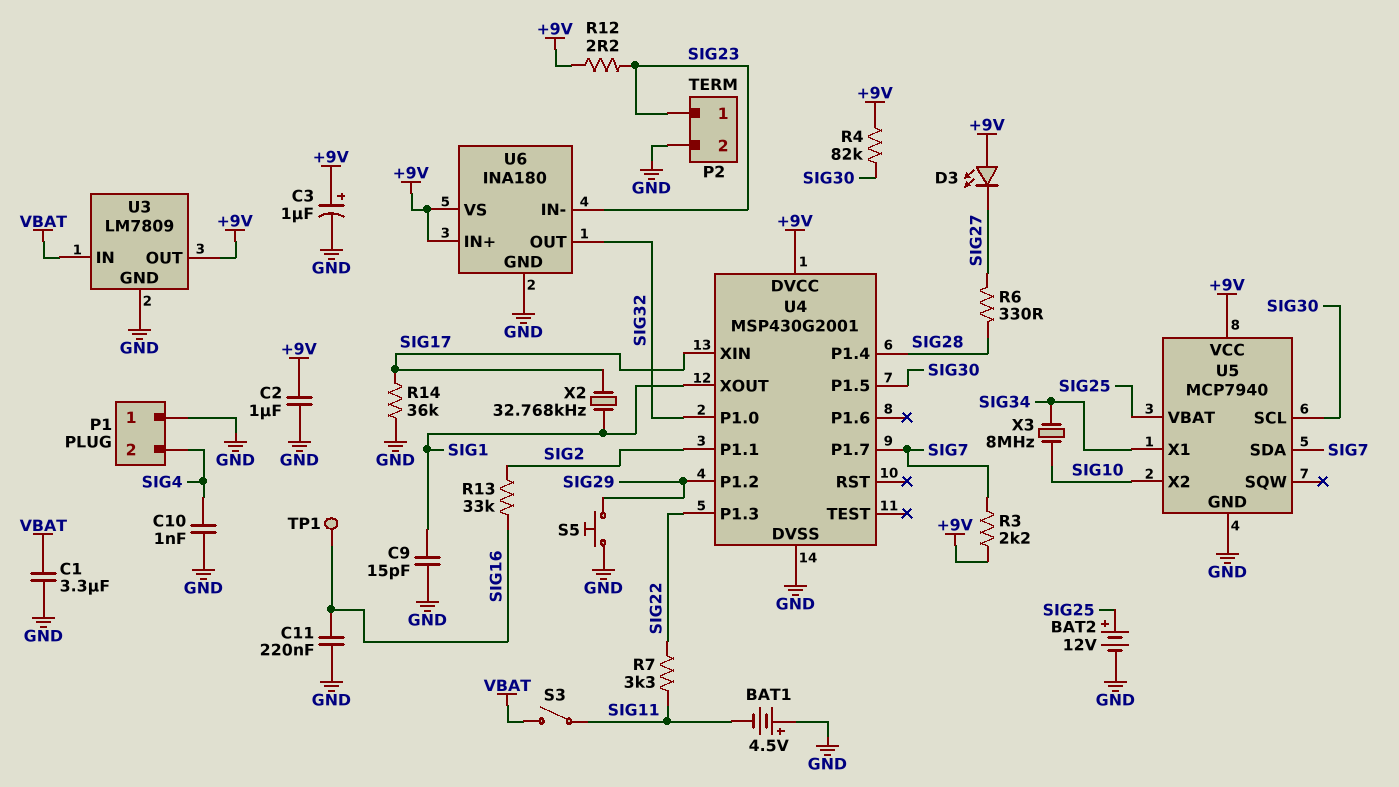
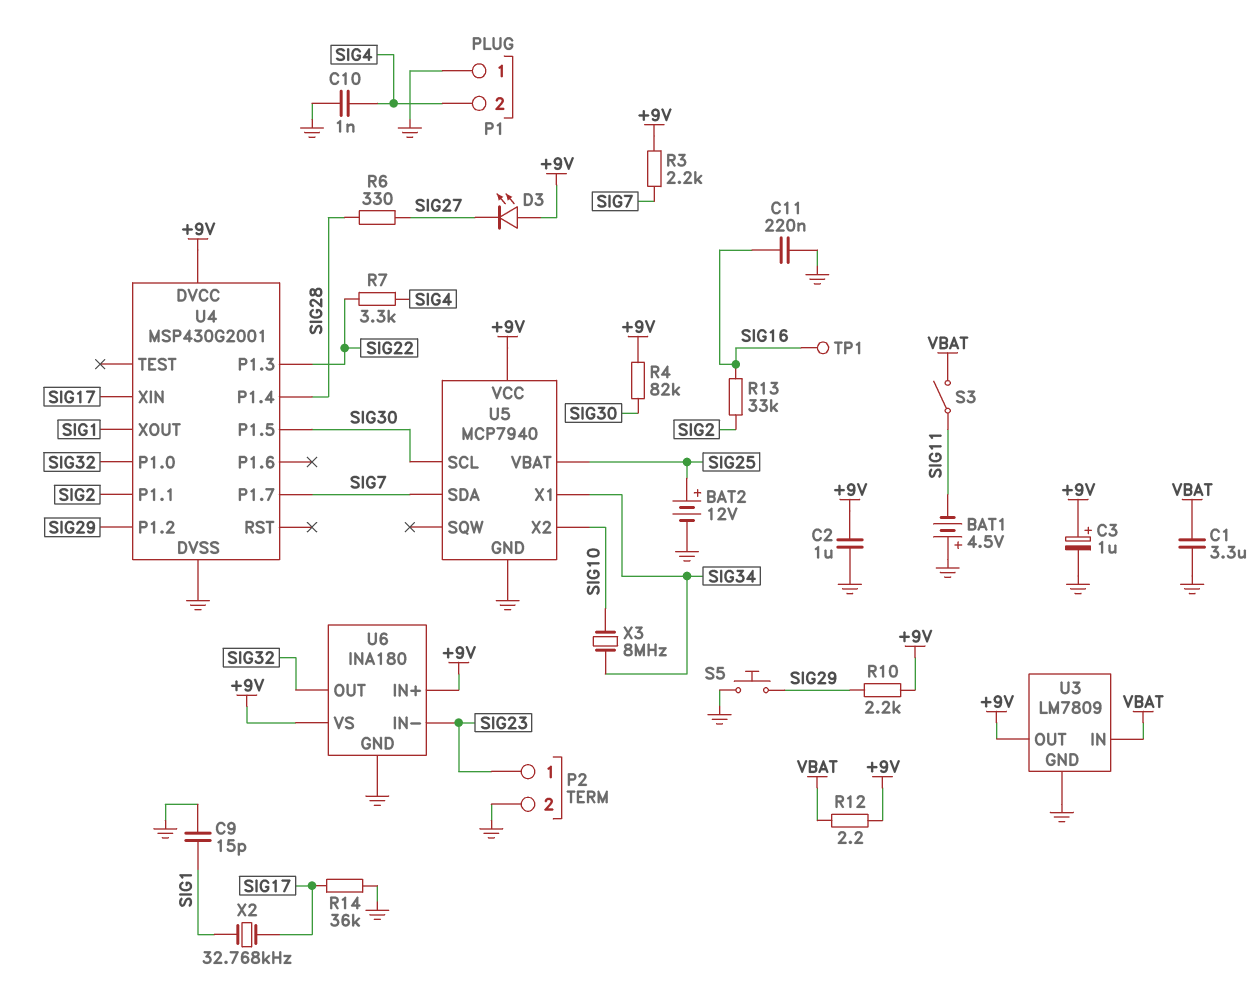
R7: 3.3k (SIG11, SIG22) -> 3.3k (SIG4, SIG22)
R10: none -> 2.2k (+9V, SIG29)
R12: 2.2 (+9V, SIG23) -> 2.2 (+9V, VBAT)

